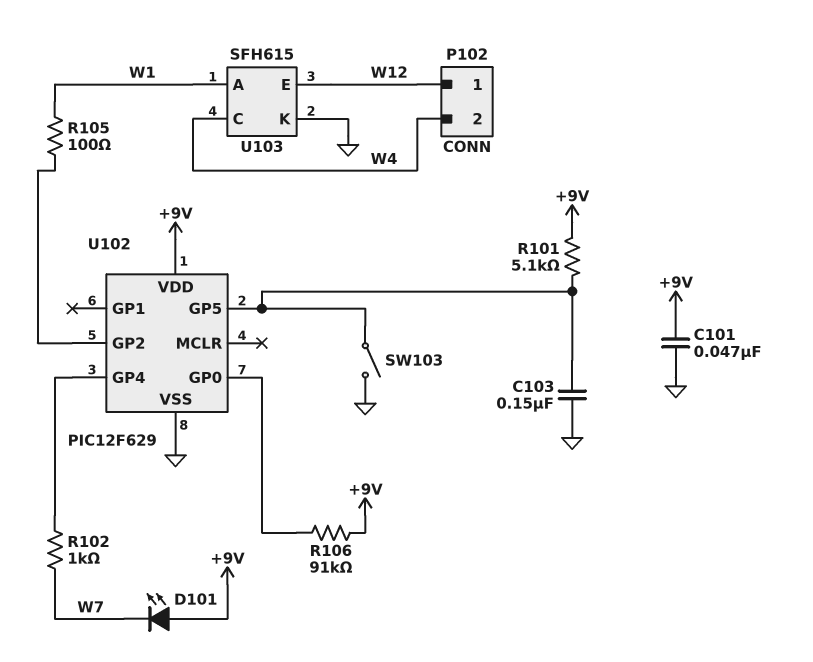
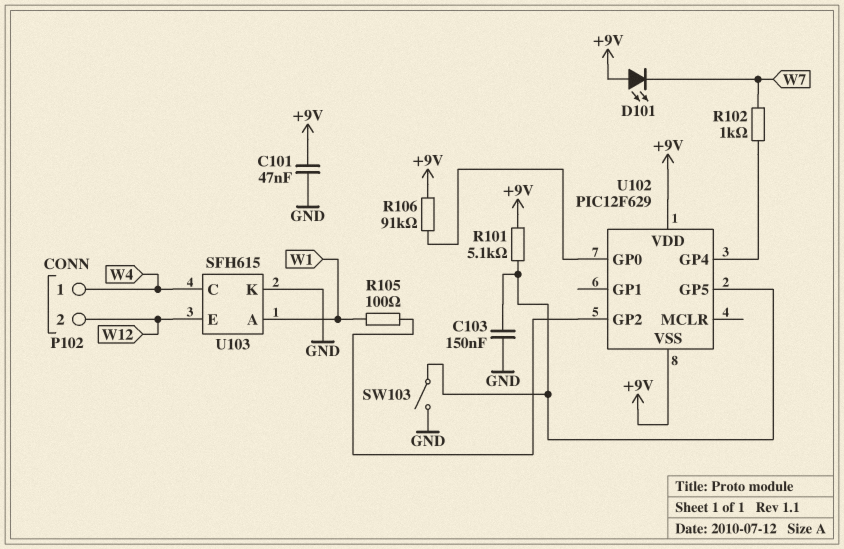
P102 pin 1: W12 -> W4
P102 pin 2: W4 -> W12
U102 pin VSS: GND -> +9V

